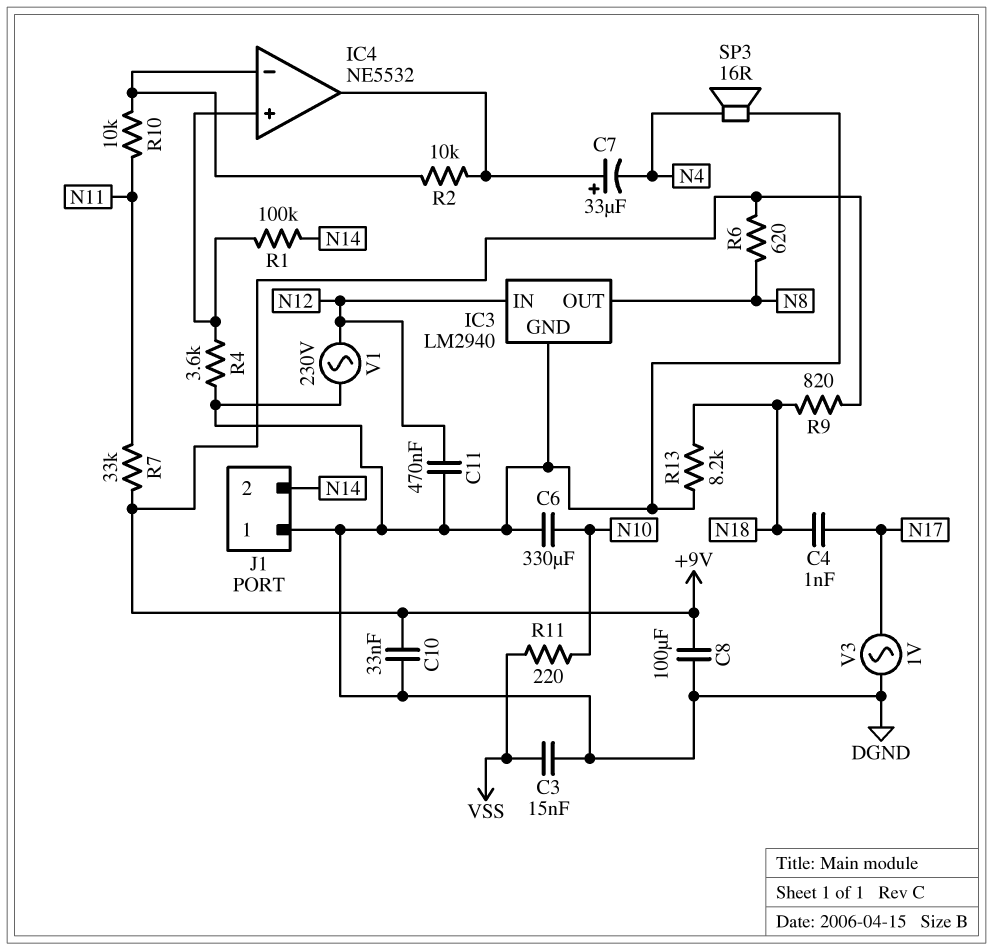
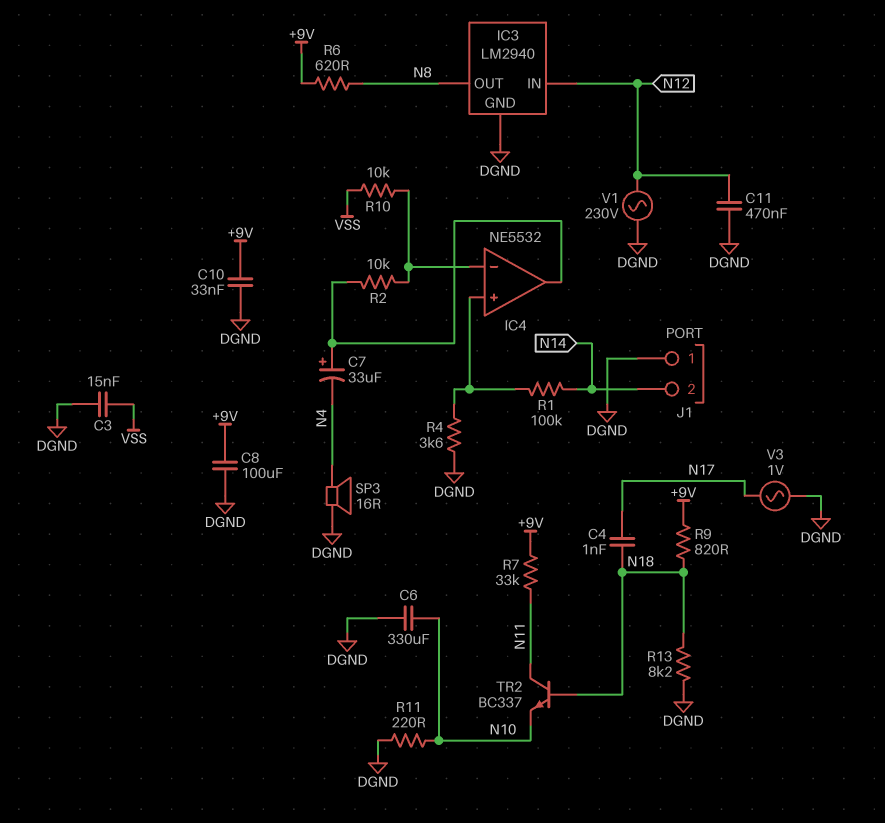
R10: 10k (IC4/in-, N11) -> 10k (IC4/in-, VSS)
R11: 220 (N10, VSS) -> 220 (DGND, N10)
TR2: none -> NPN BC337 (B N18, C N11, E N10)

